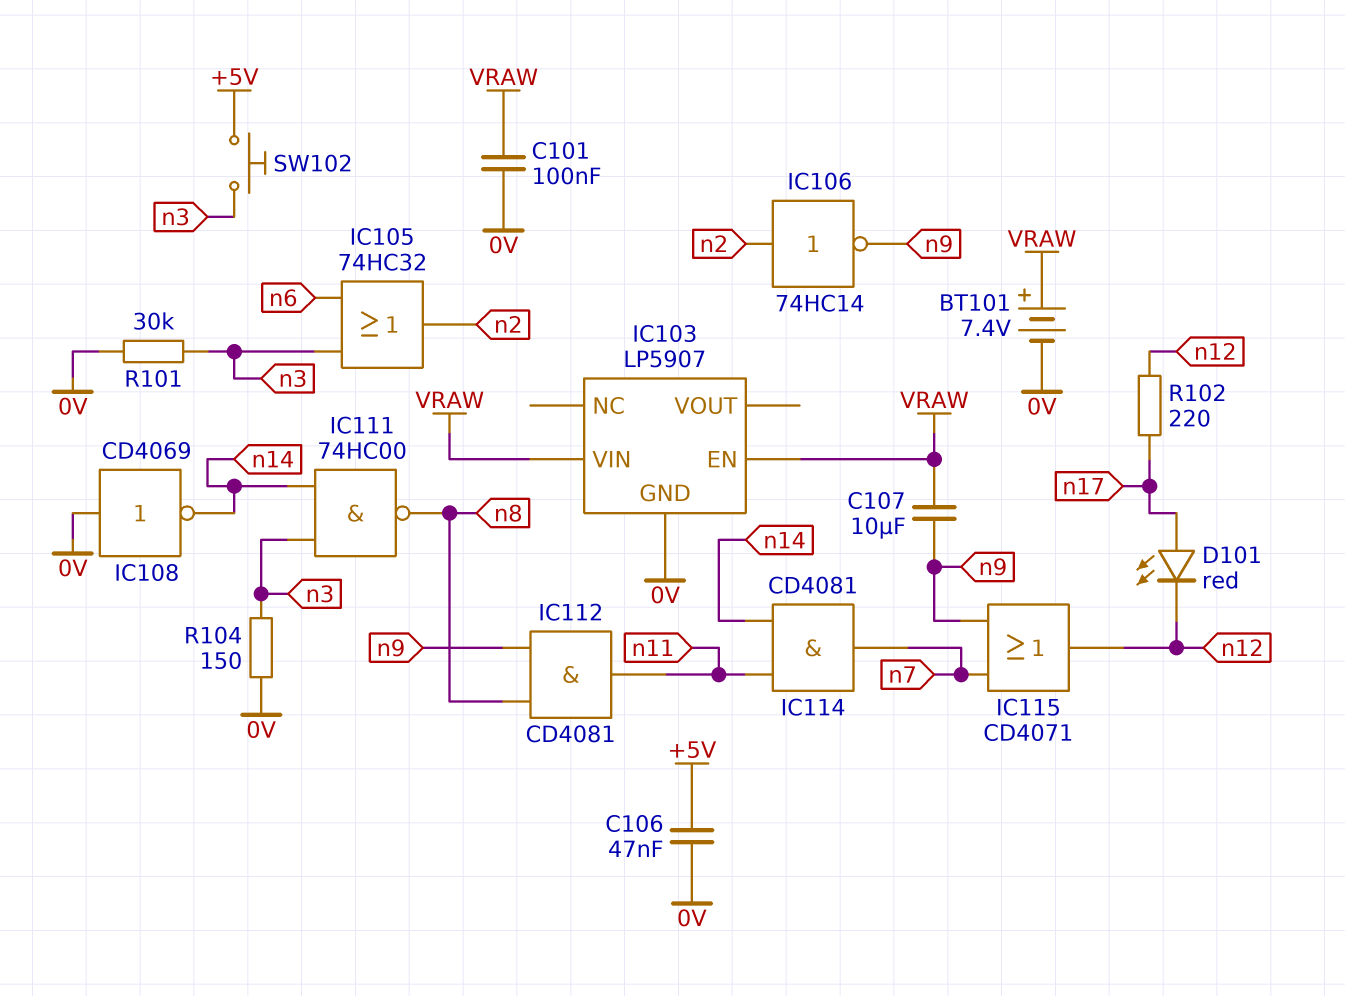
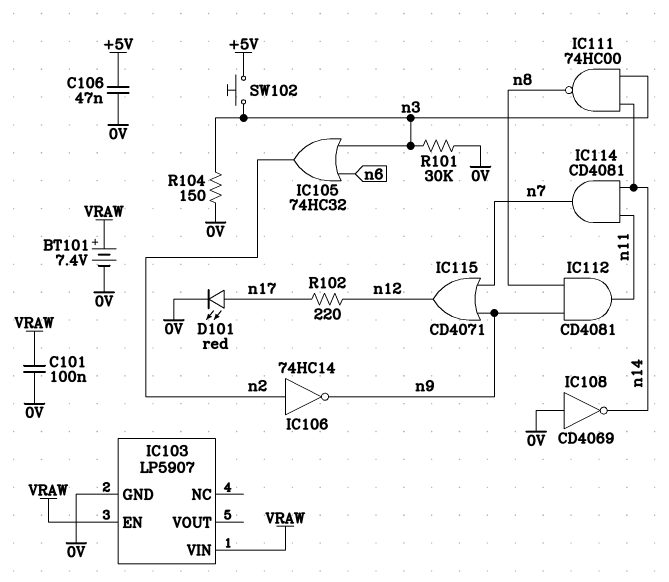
C107: 10uF (VRAW, n9) -> none
D101: LED red (A n17, K n12) -> LED red (A n17, K 0V)

